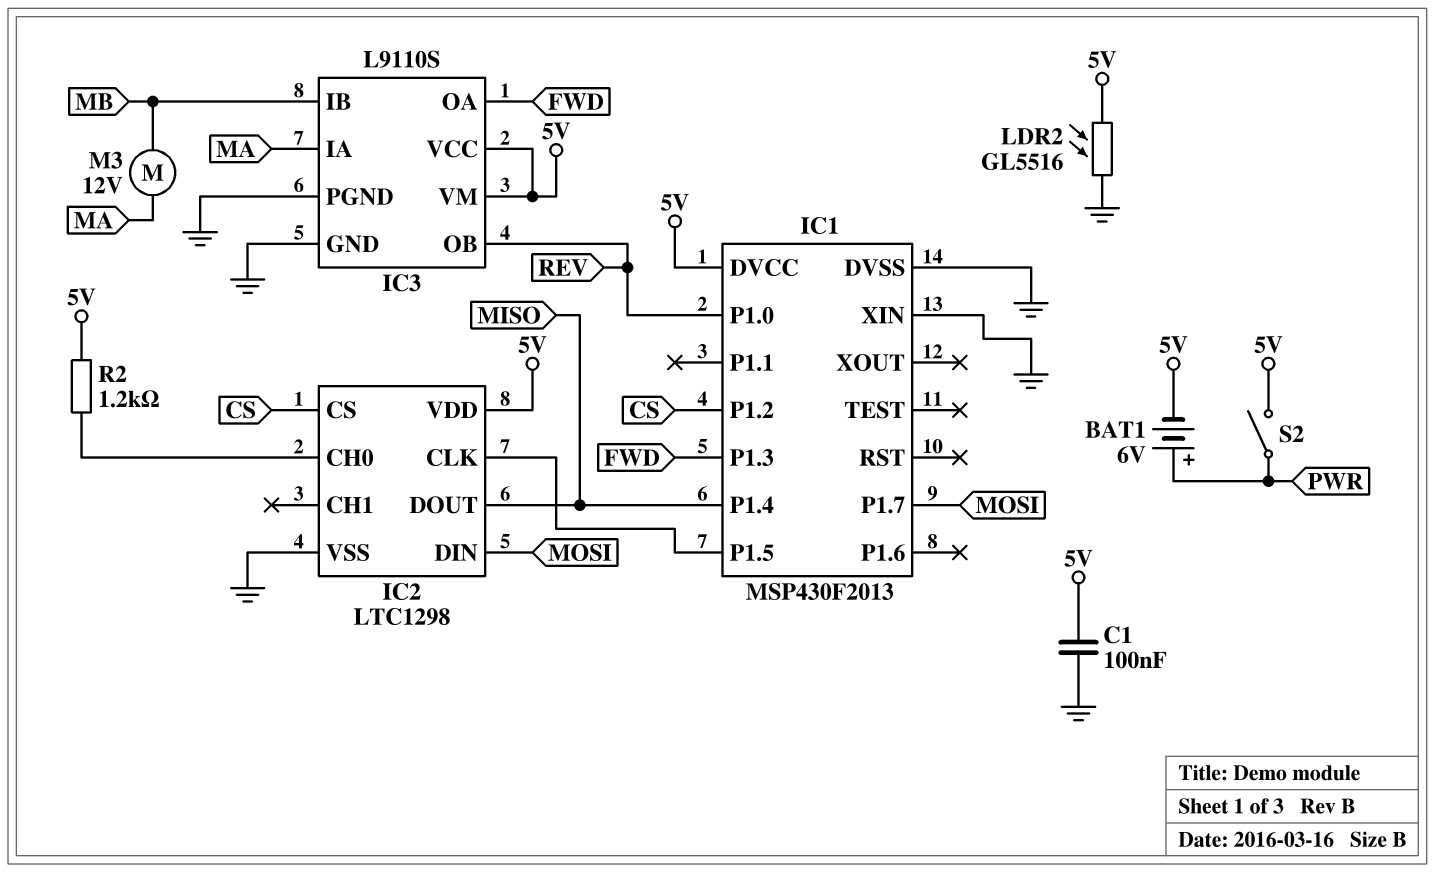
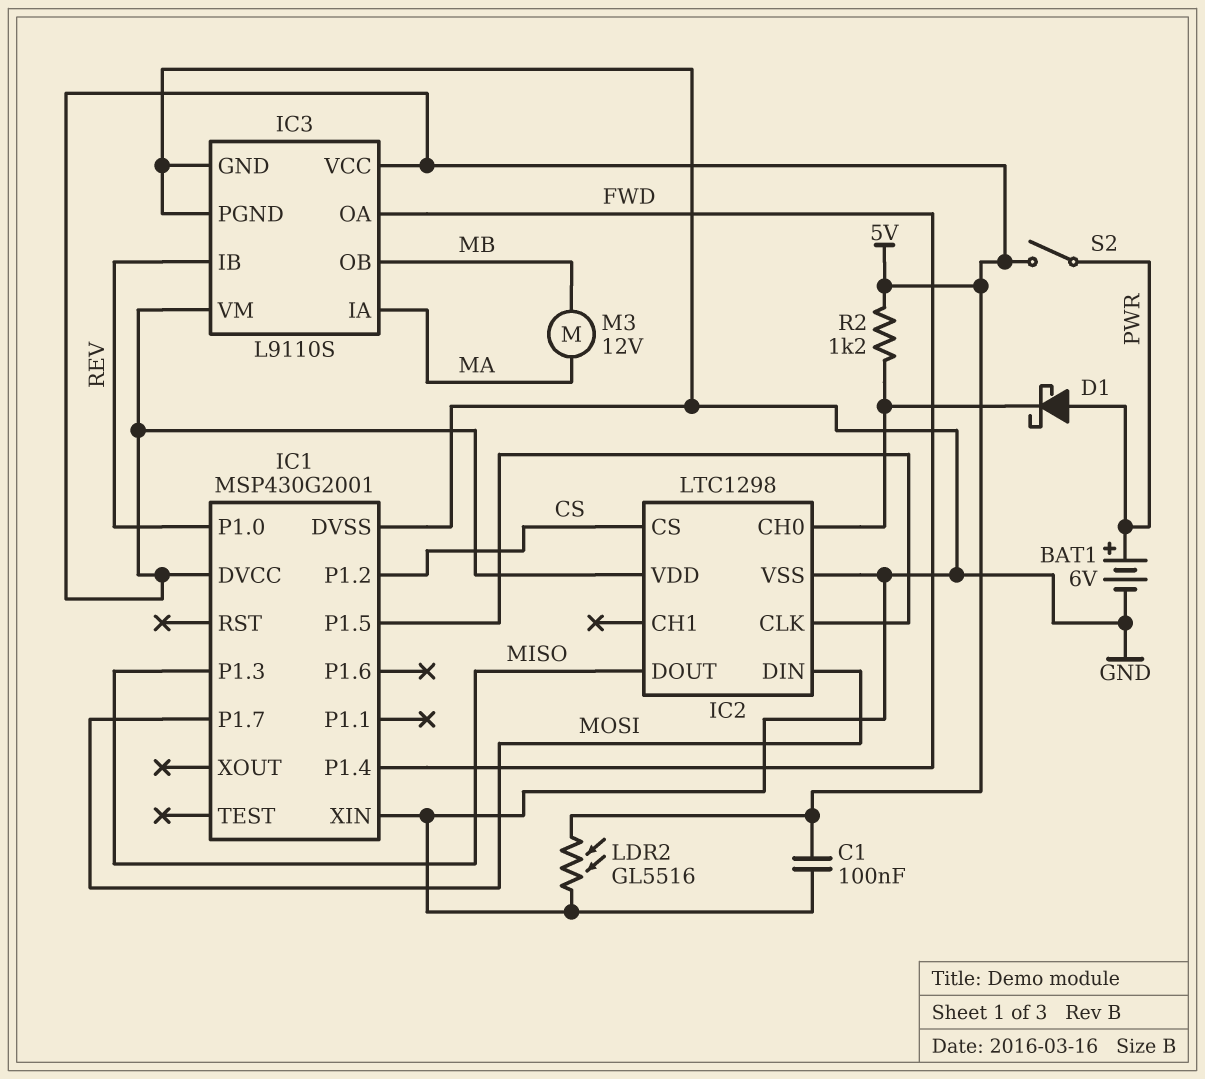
BAT1: 6V (plus PWR, minus 5V) -> 6V (plus PWR, minus GND)
D1: none -> schottky (A PWR, K IC2/CH0)
IC1: MSP430F2013 -> MSP430G2001
IC1 pin P1.3: FWD -> MISO
IC1 pin P1.4: MISO -> FWD
IC3 pin IB: MB -> REV
IC3 pin OB: REV -> MB

